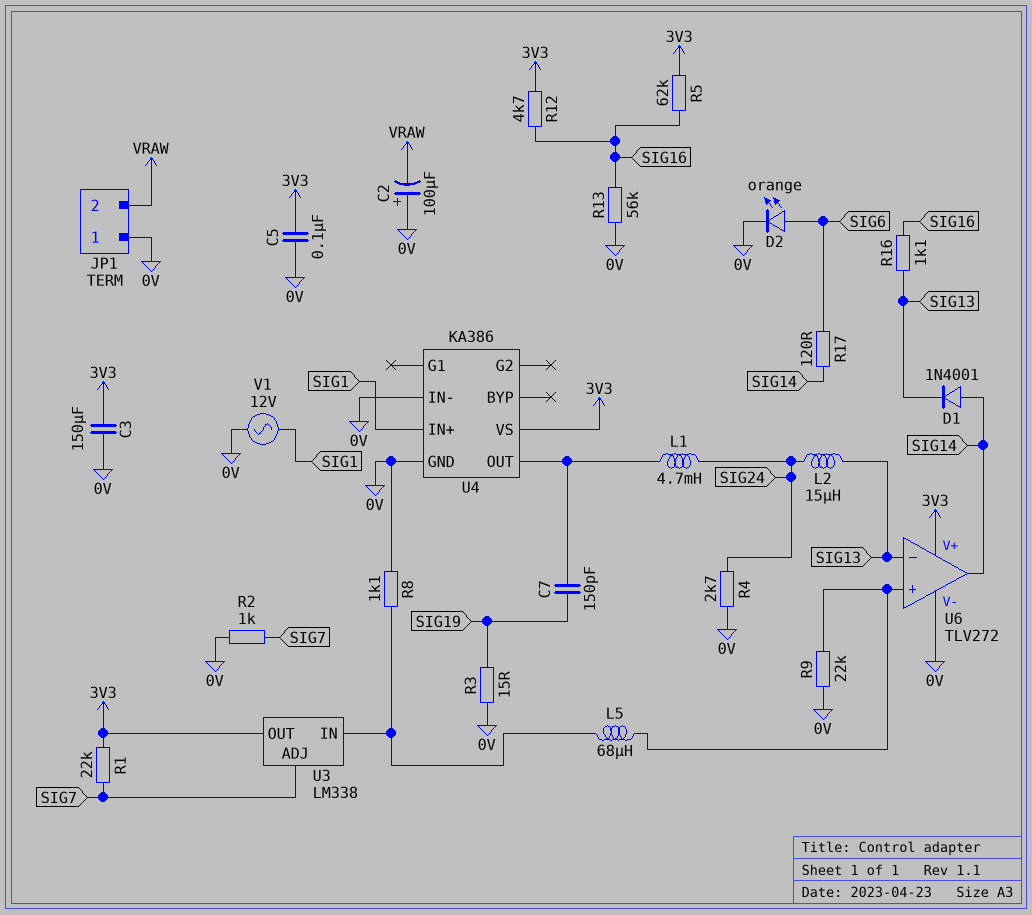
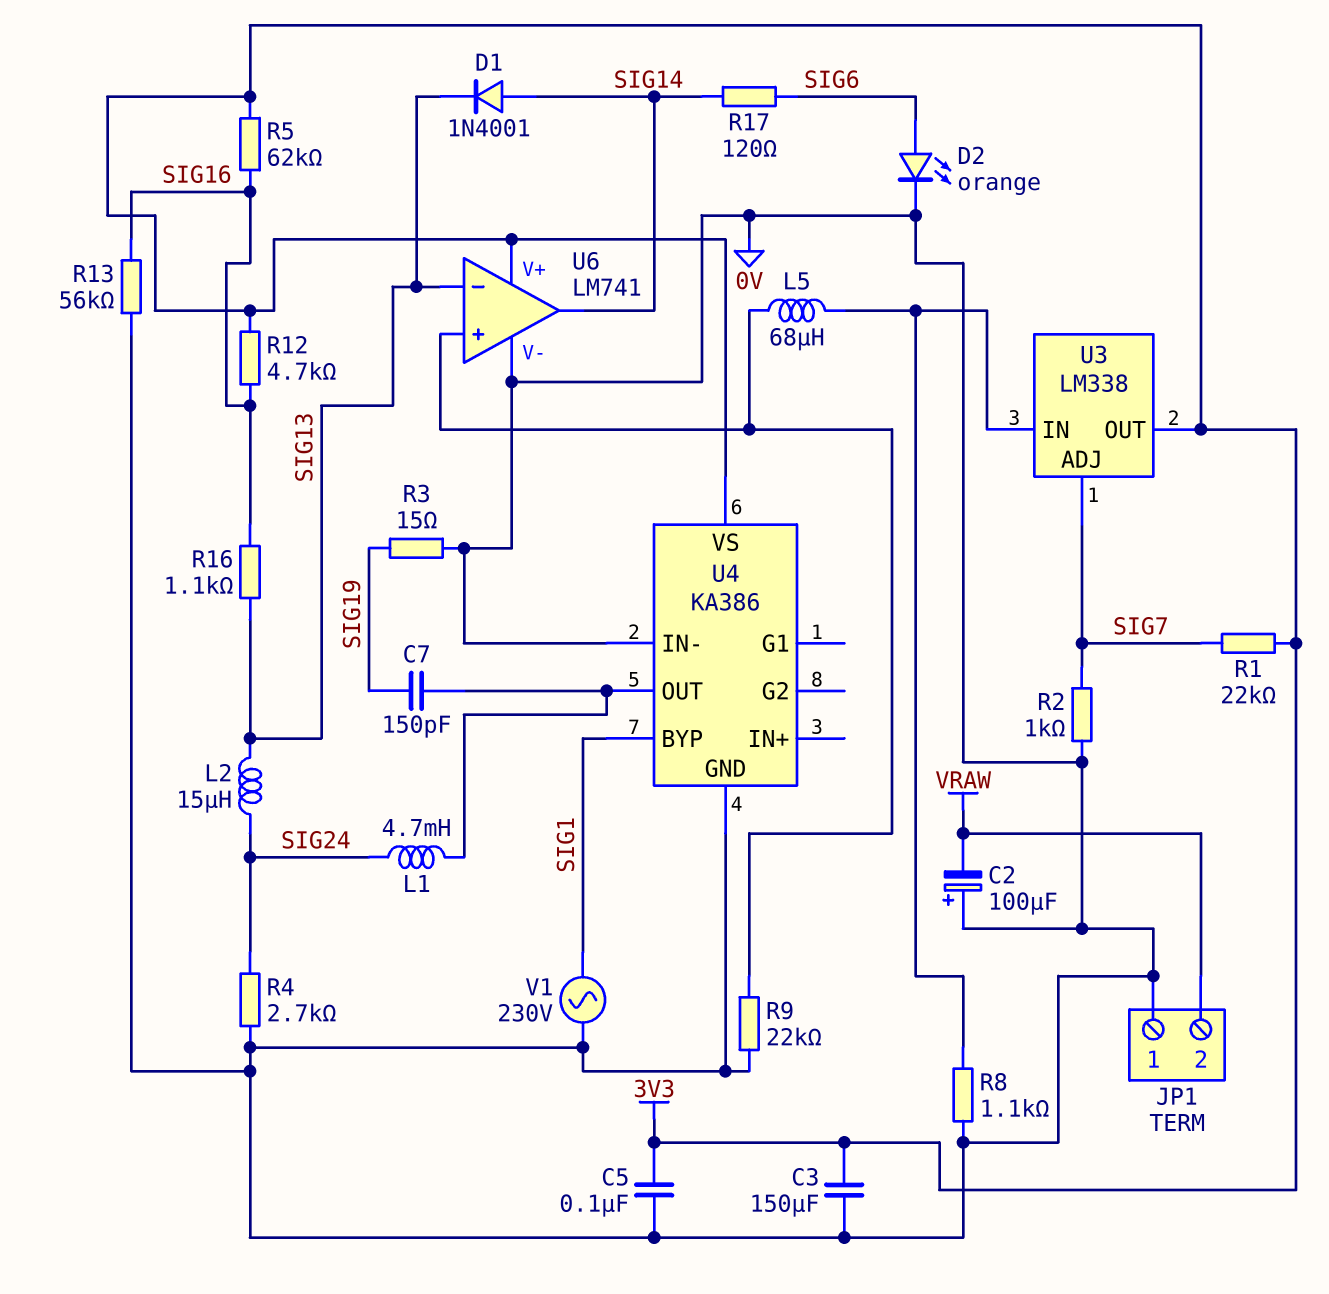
U4 pin BYP: none -> SIG1
U4 pin IN+: SIG1 -> none
U6: TLV272 -> LM741
V1: AC 12V (0V, SIG1) -> AC 230V (0V, SIG1)

